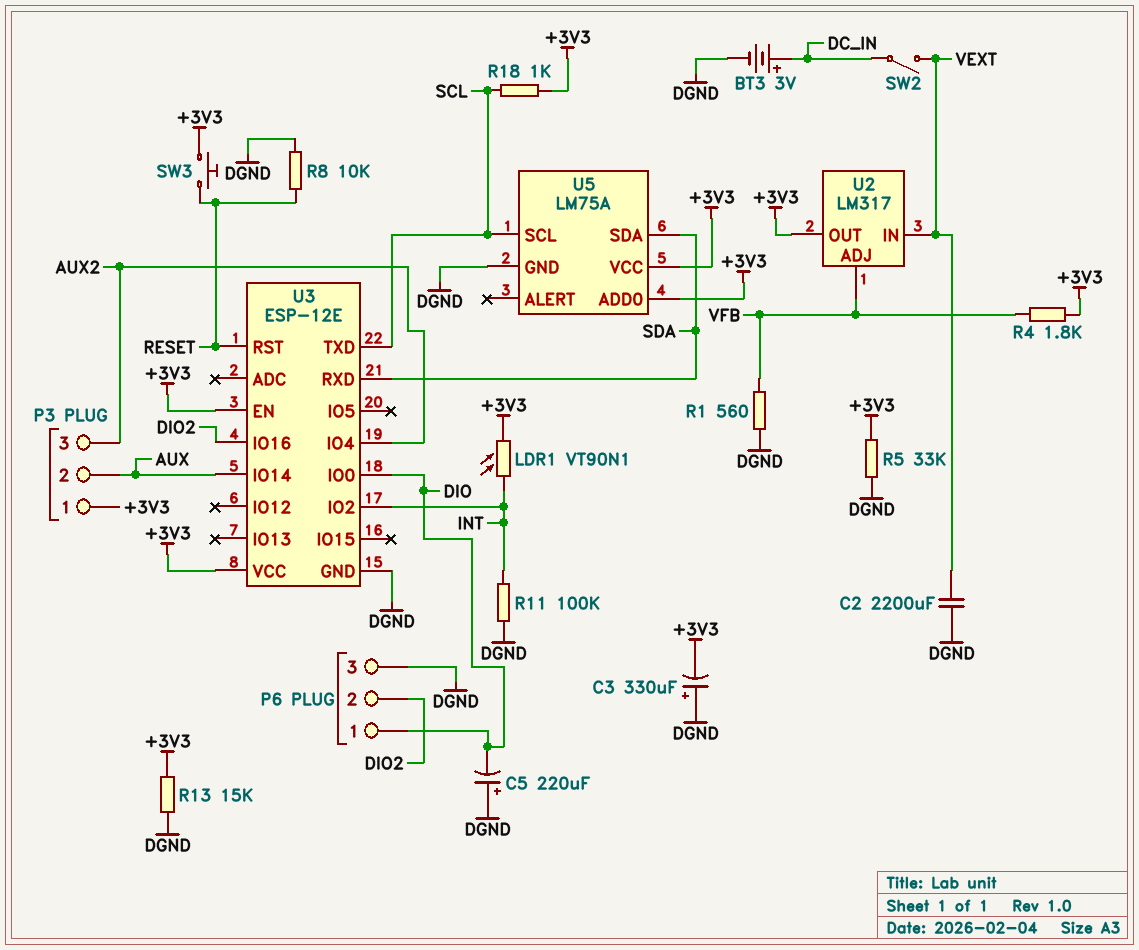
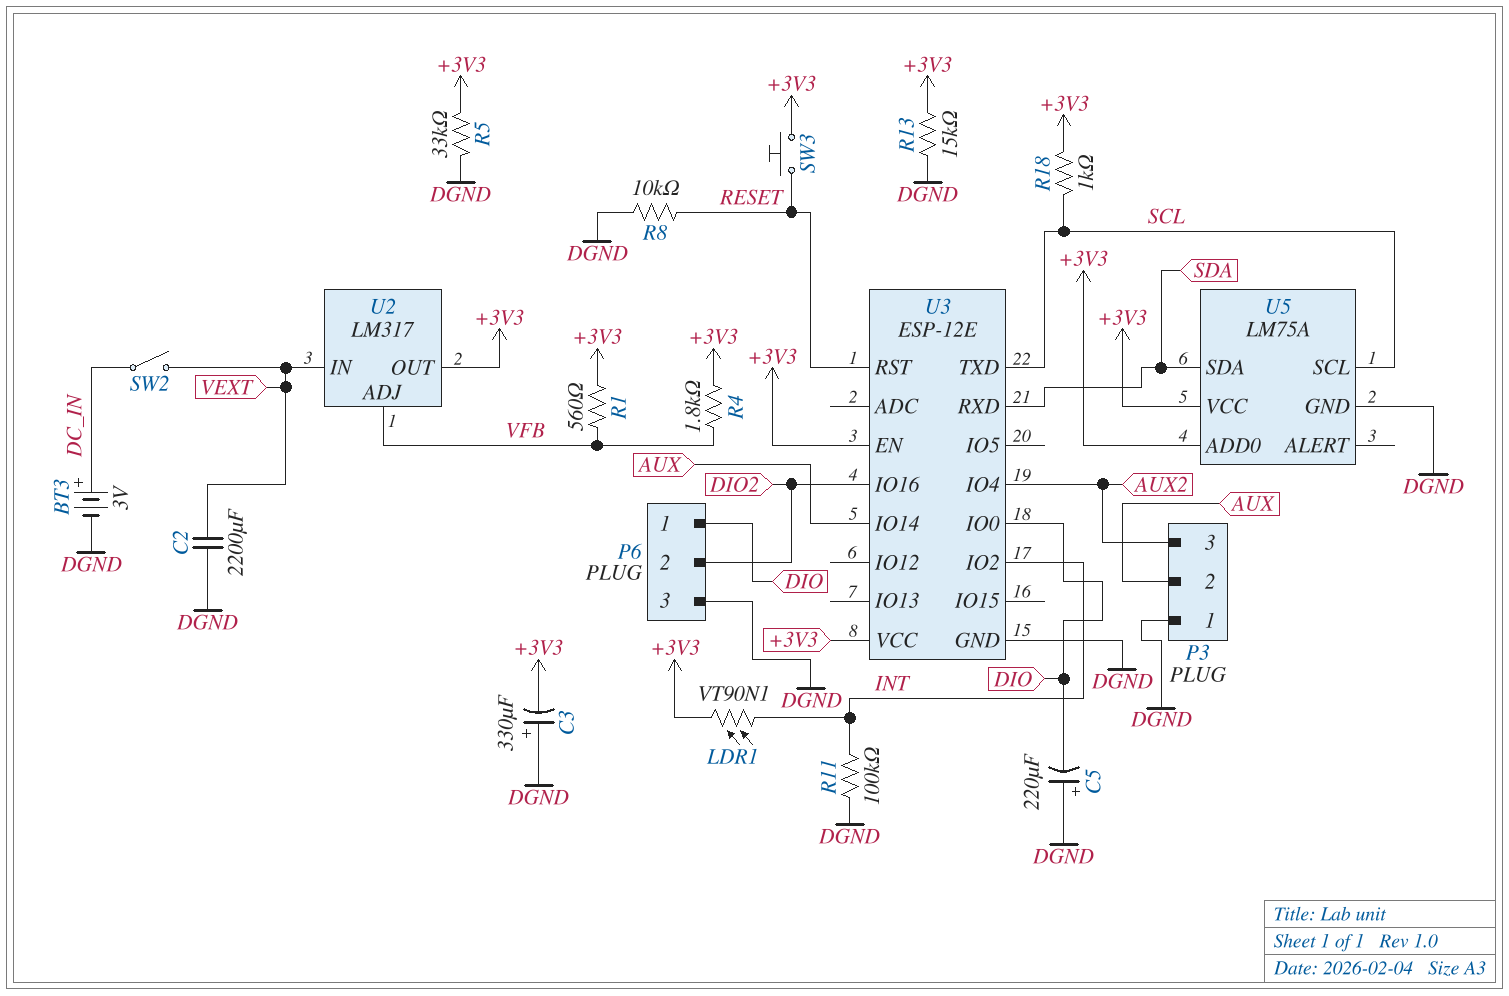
P3 pin 1: +3V3 -> DGND
R1: 560 (DGND, VFB) -> 560 (+3V3, VFB)

